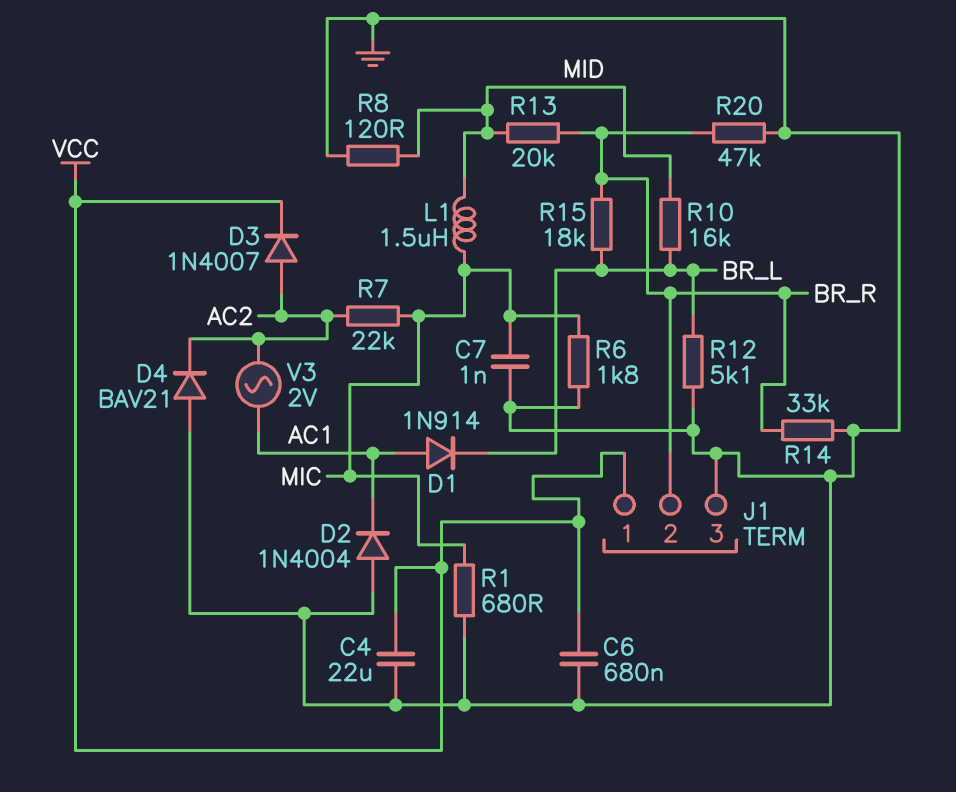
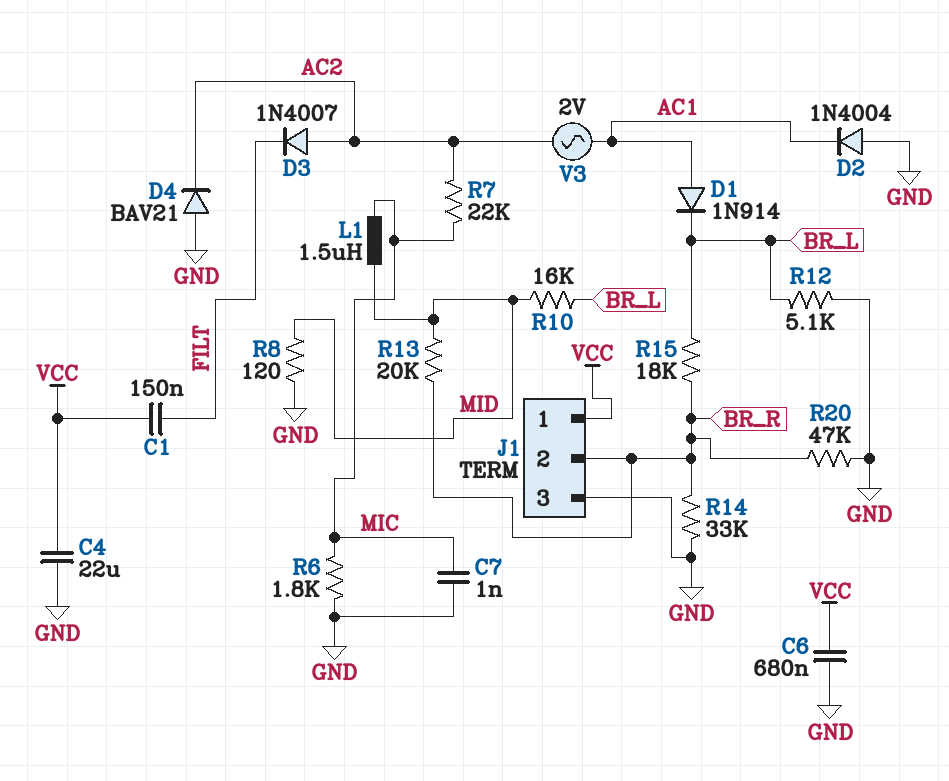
C1: none -> 150nF (FILT, VCC)
D3: diode 1N4007 (A AC2, K VCC) -> diode 1N4007 (A AC2, K FILT)
R1: 680 (GND, MIC) -> none

